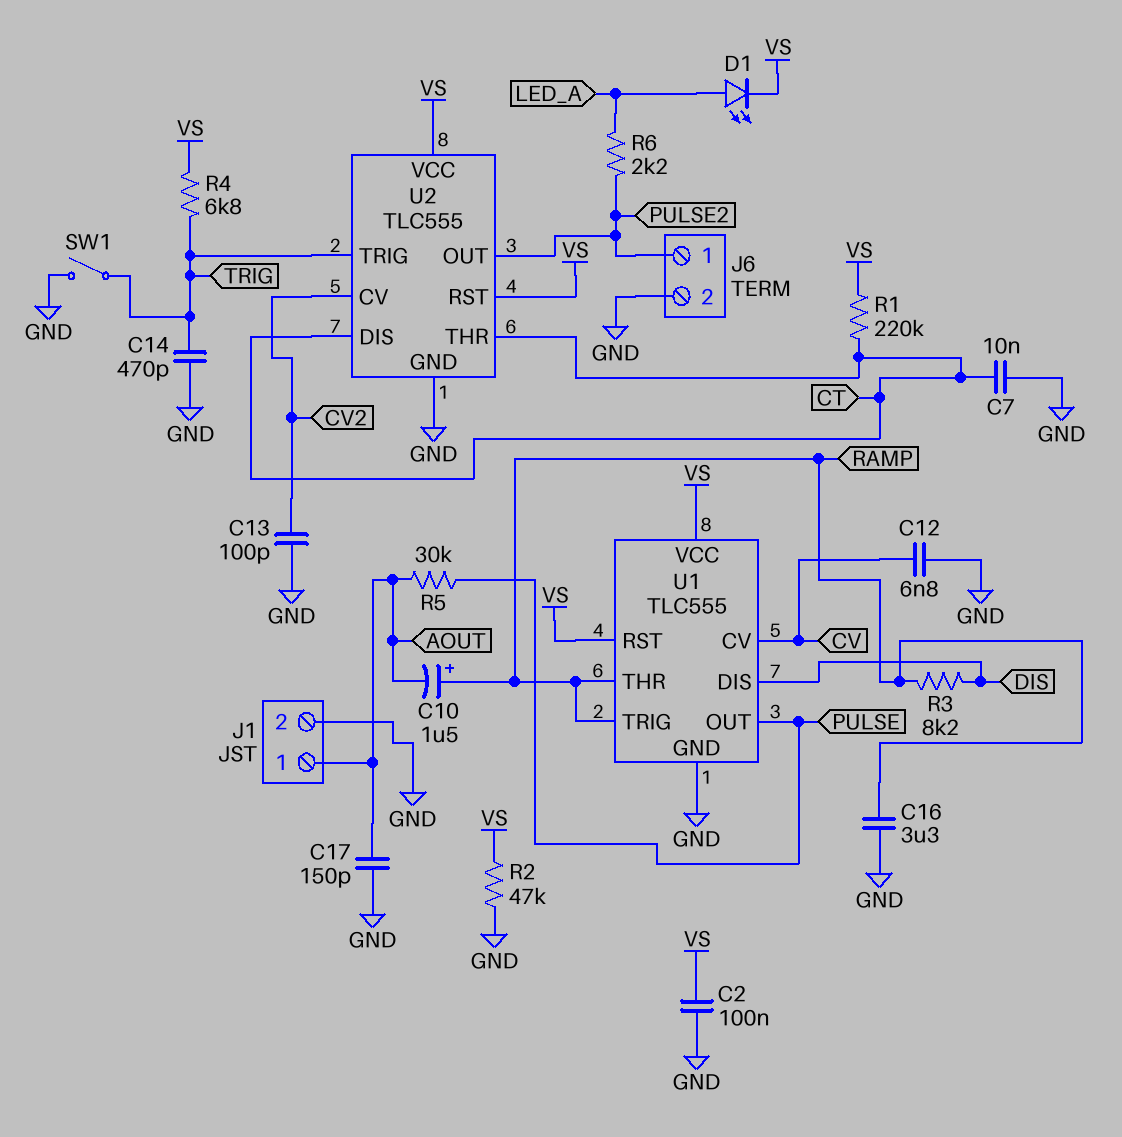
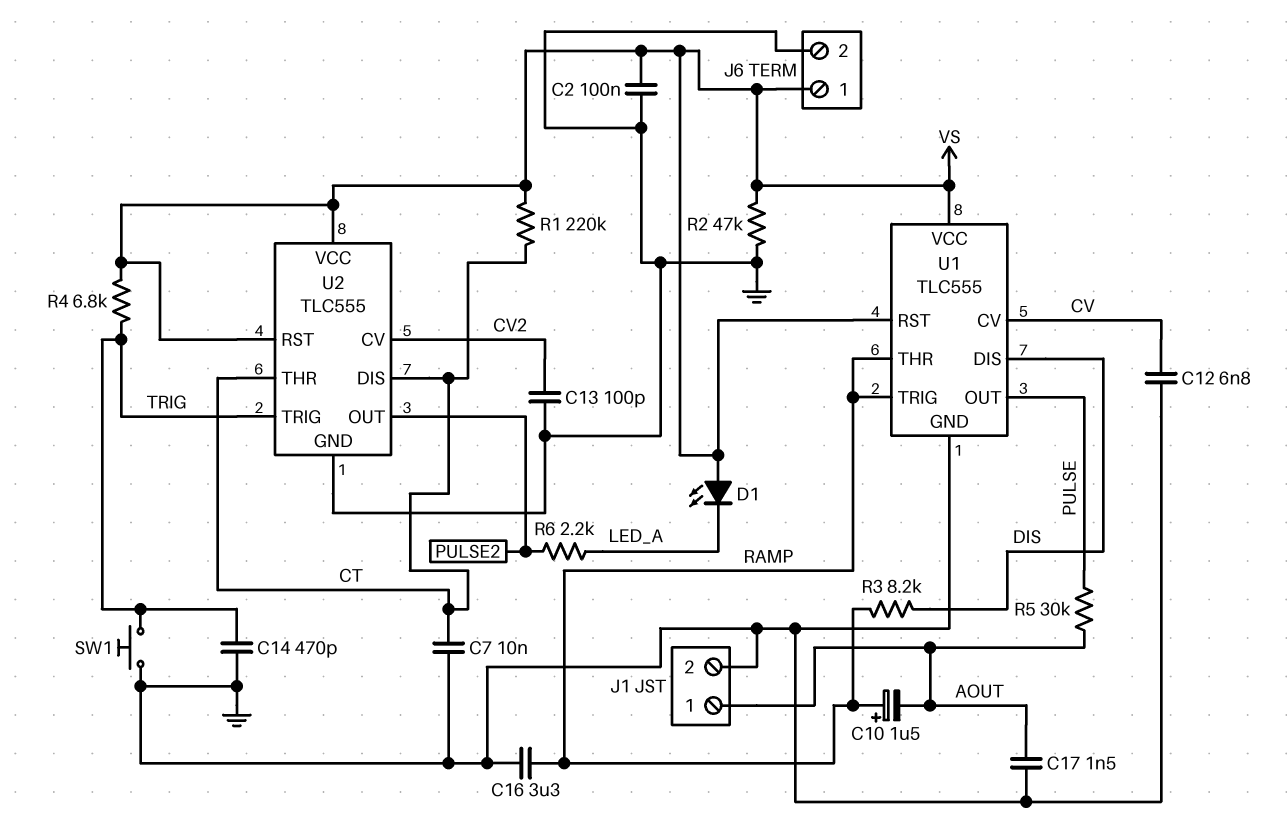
C17: 150pF (AOUT, GND) -> 1.5nF (AOUT, GND)
D1: LED (A LED_A, K VS) -> LED (A VS, K LED_A)
J6 pin 1: PULSE2 -> VS
SW1: switch (GND, TRIG) -> button (GND, TRIG)

